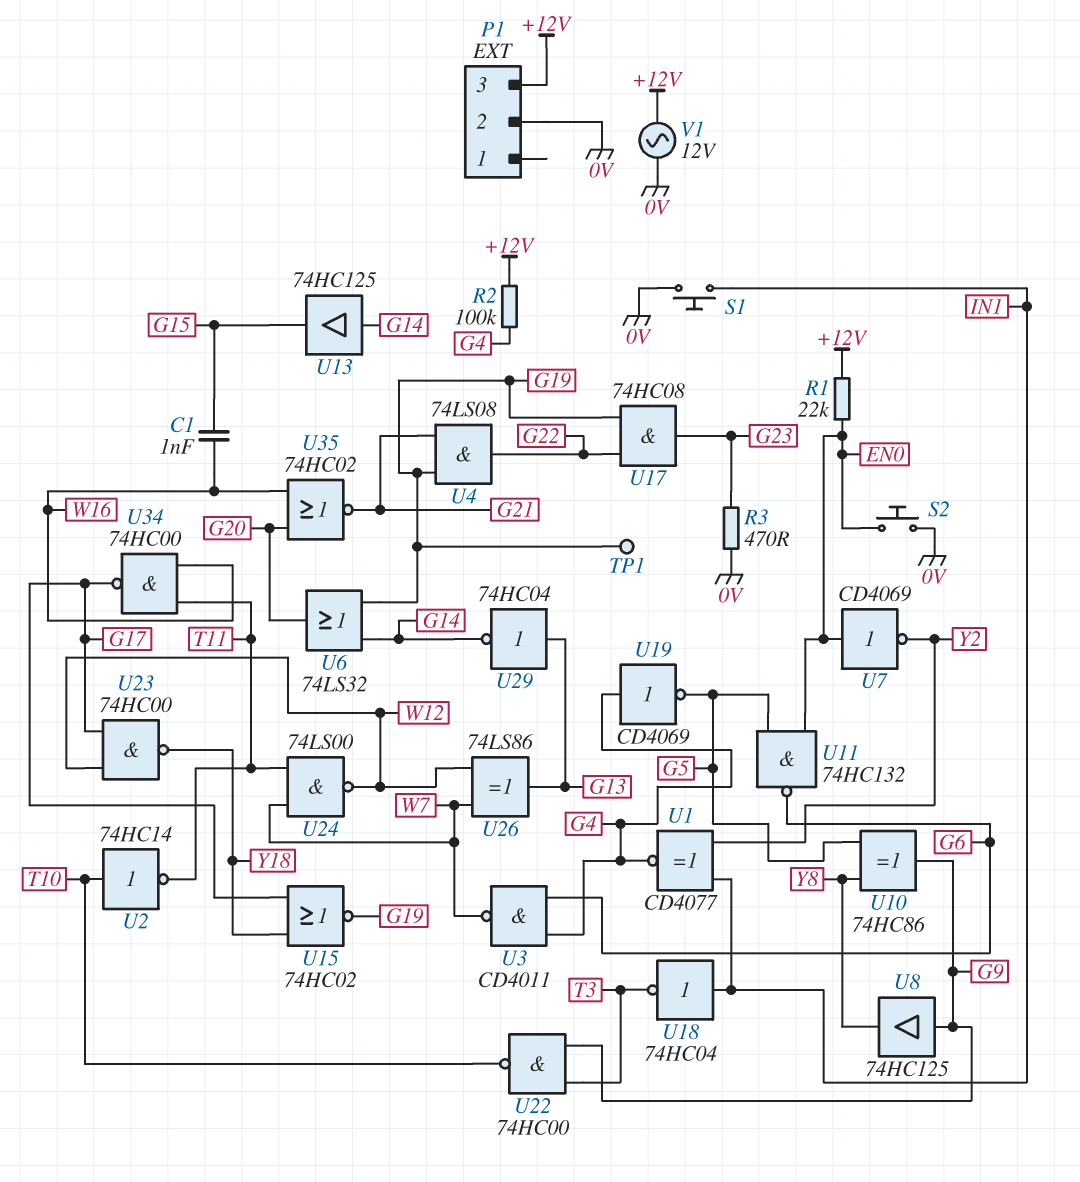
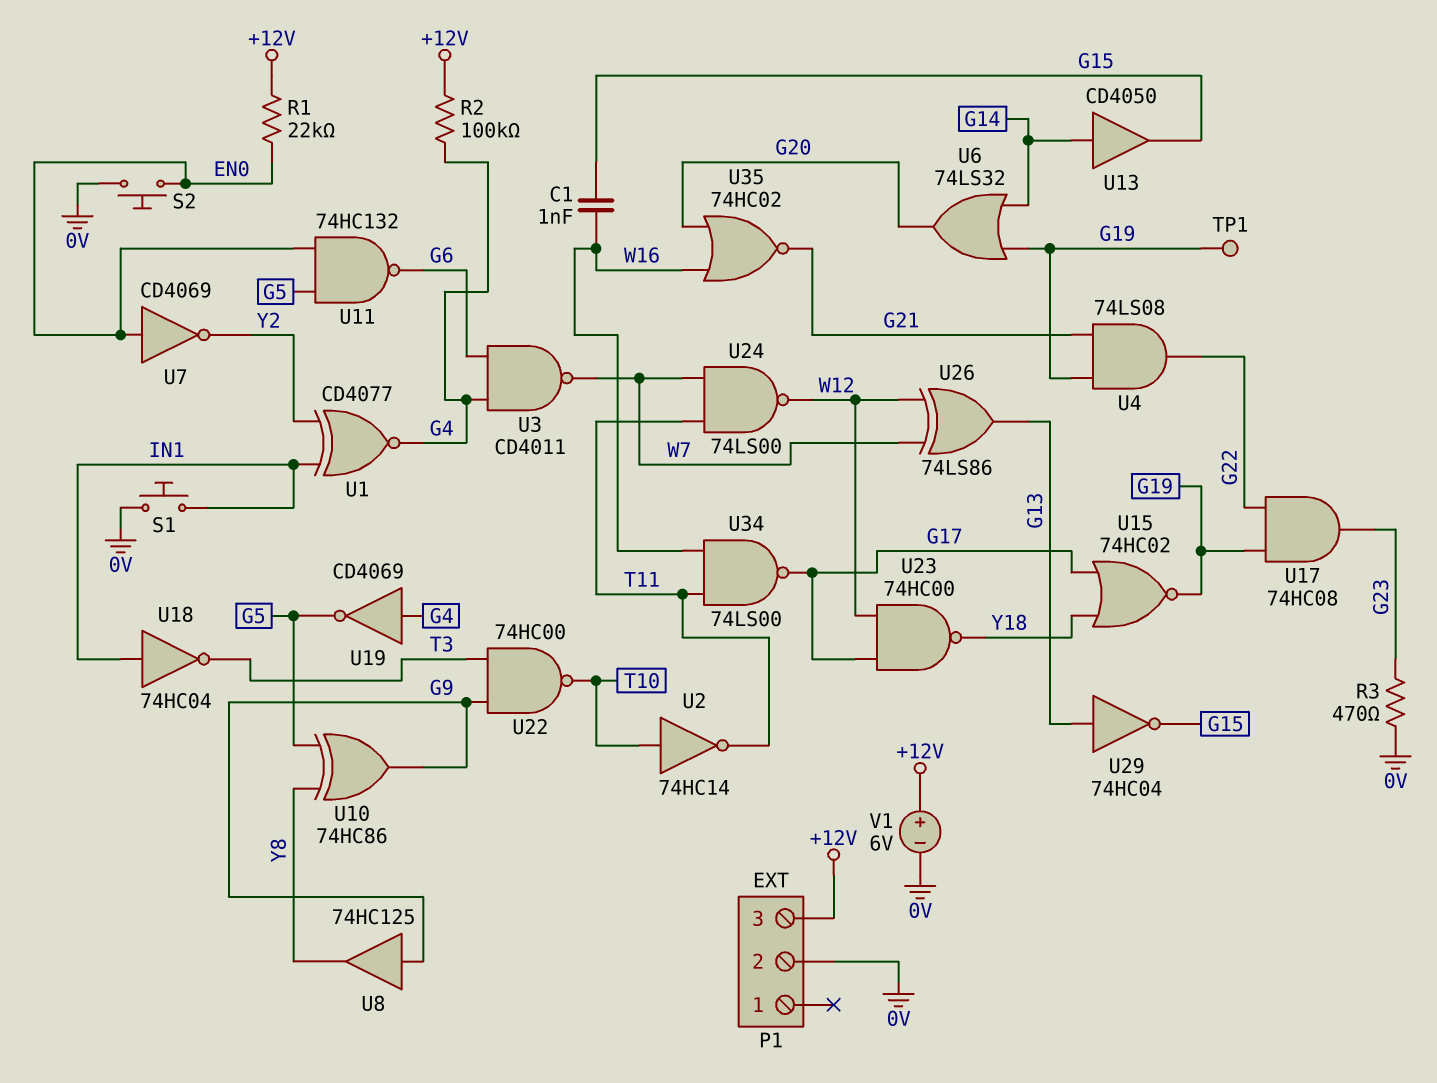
U13: buffer 74HC125 (in G14, out G15) -> buffer CD4050 (in G14, out G15)
U29: NOT 74HC04 (in G13, out G14) -> NOT 74HC04 (in G13, out G15)
U34: NAND 74HC00 (in T11, in W16, out G17) -> NAND 74LS00 (in T11, in W16, out G17)
V1: AC 12V (+12V, 0V) -> 6V (plus +12V, minus 0V)

